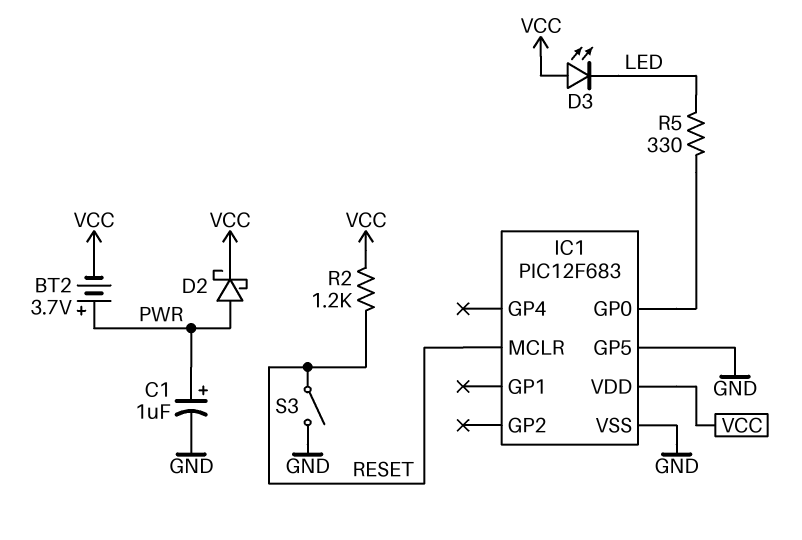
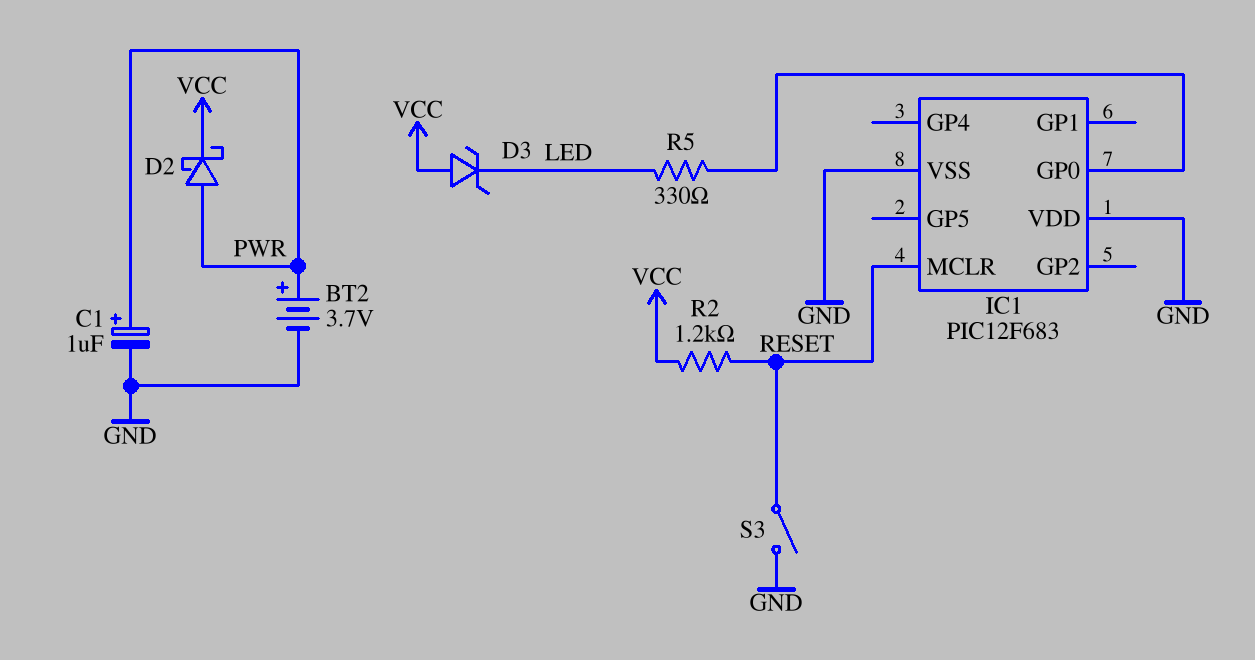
BT2: 3.7V (plus PWR, minus VCC) -> 3.7V (plus PWR, minus GND)
D3: LED (A VCC, K LED) -> zener (A VCC, K LED)
IC1 pin GP5: GND -> none
IC1 pin VDD: VCC -> GND

